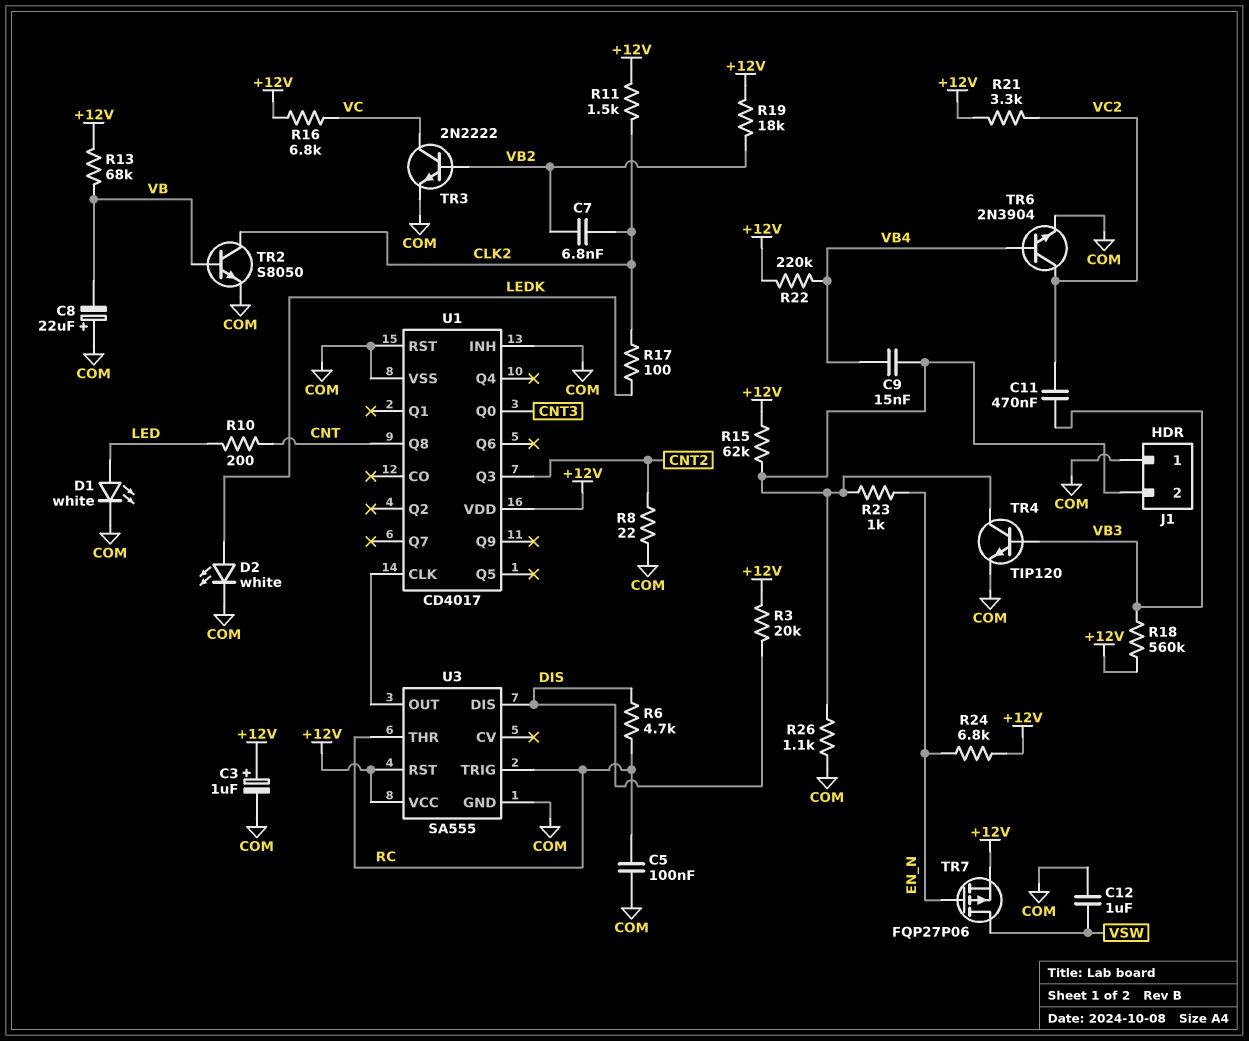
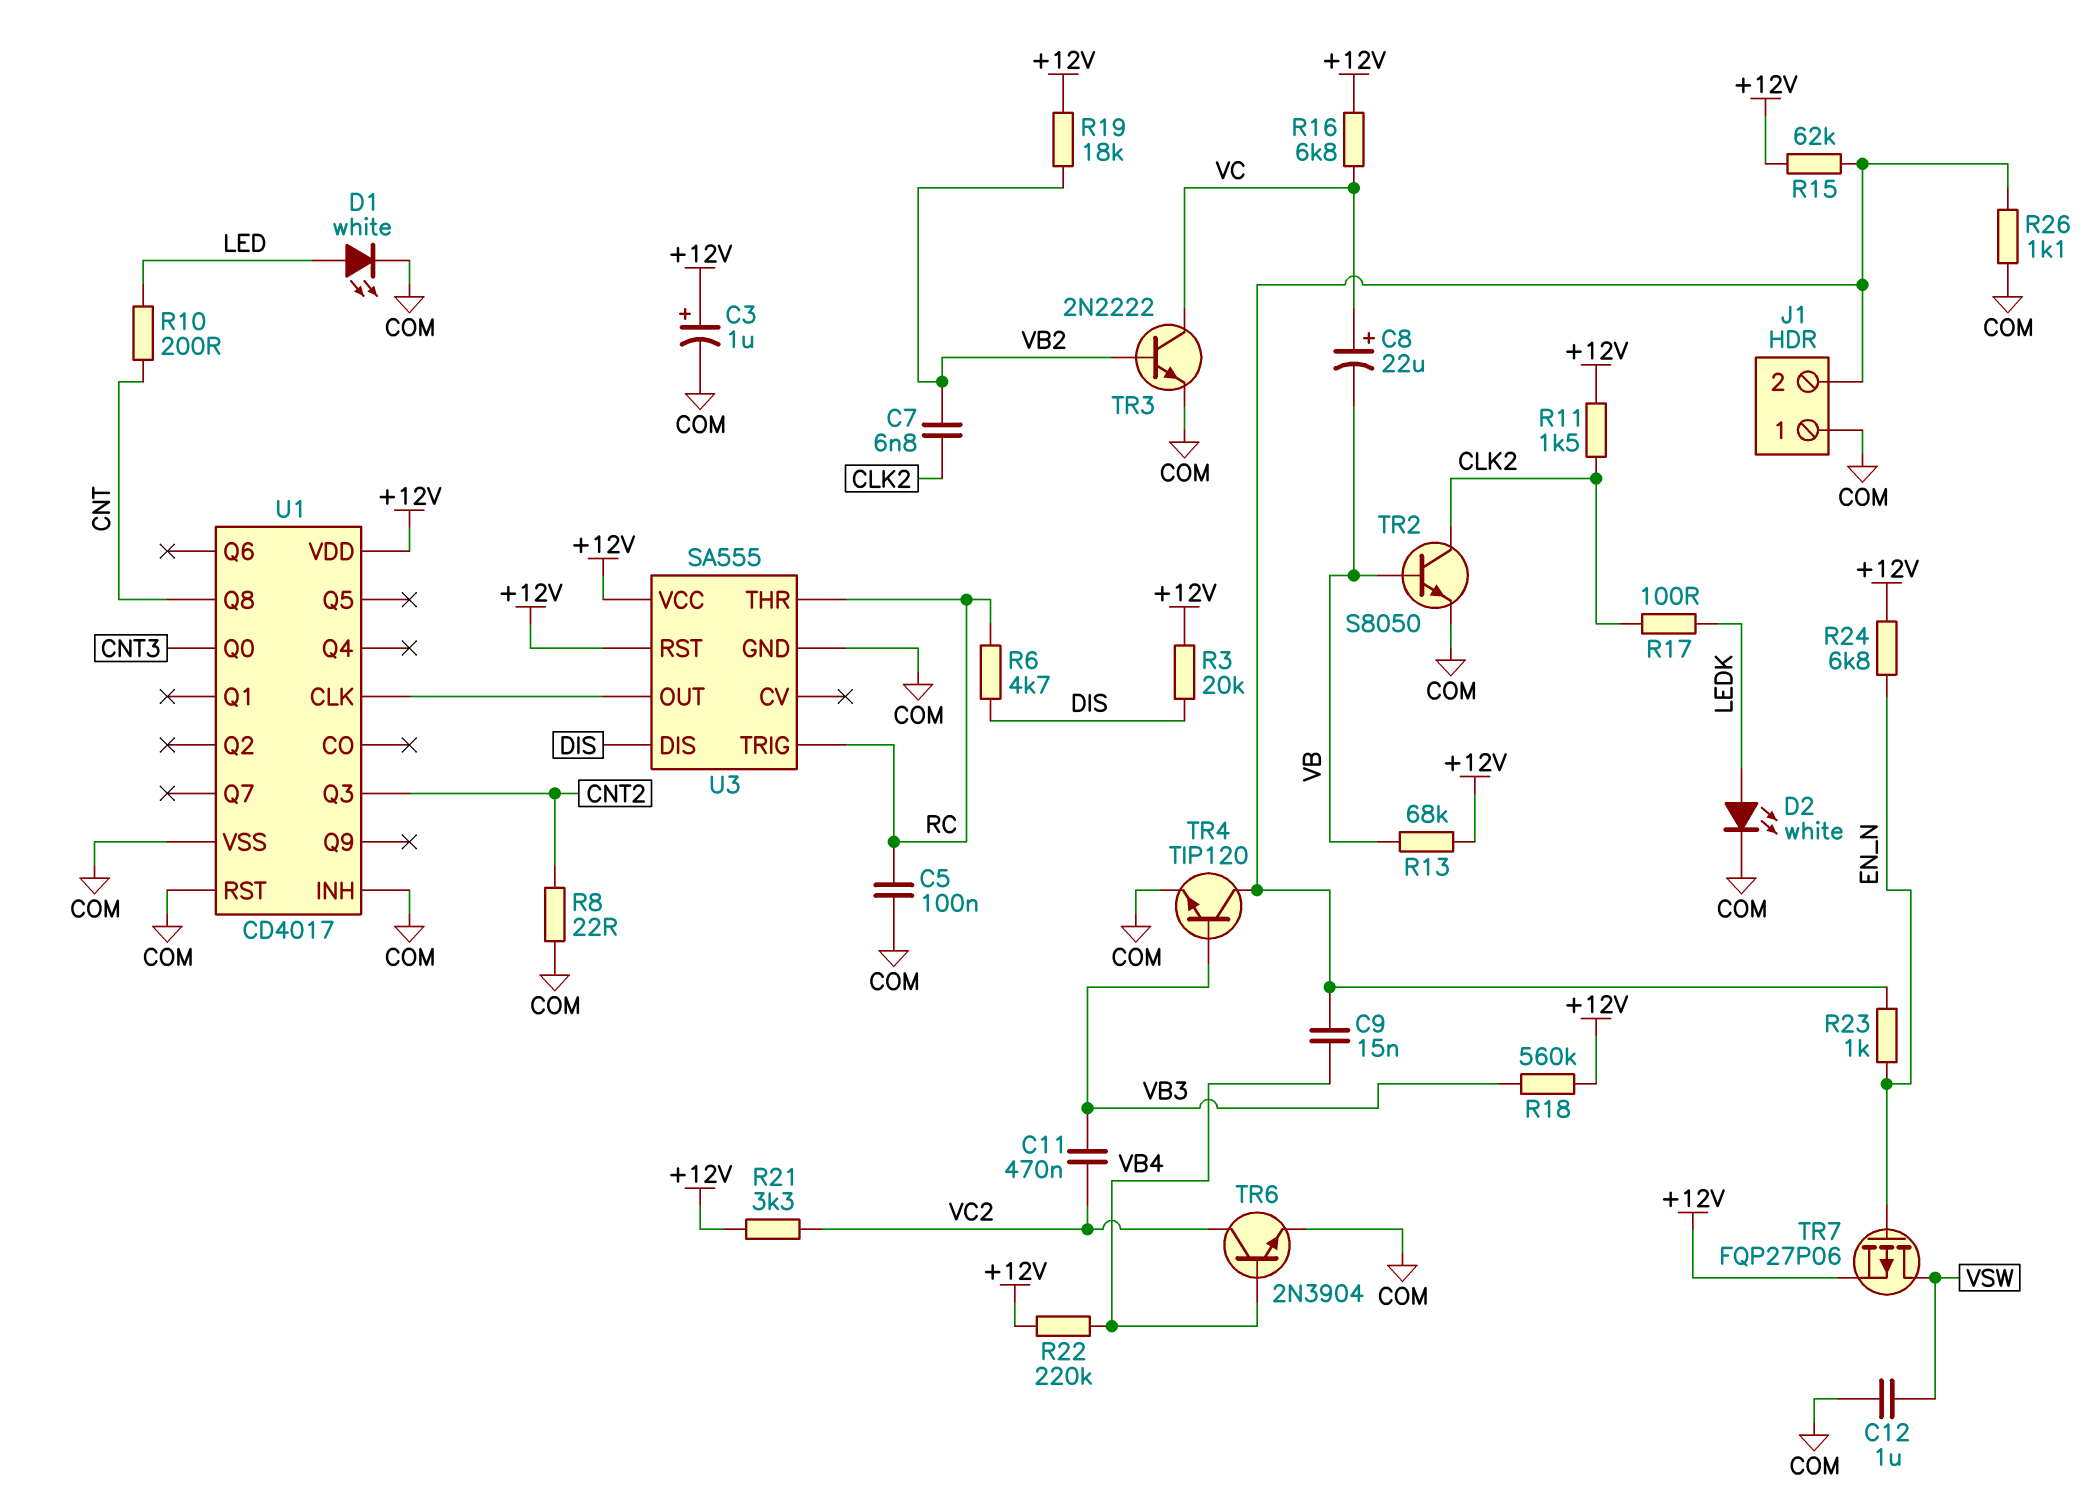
C8: 22uF (plus COM, minus VB) -> 22uF (plus VC, minus VB)

